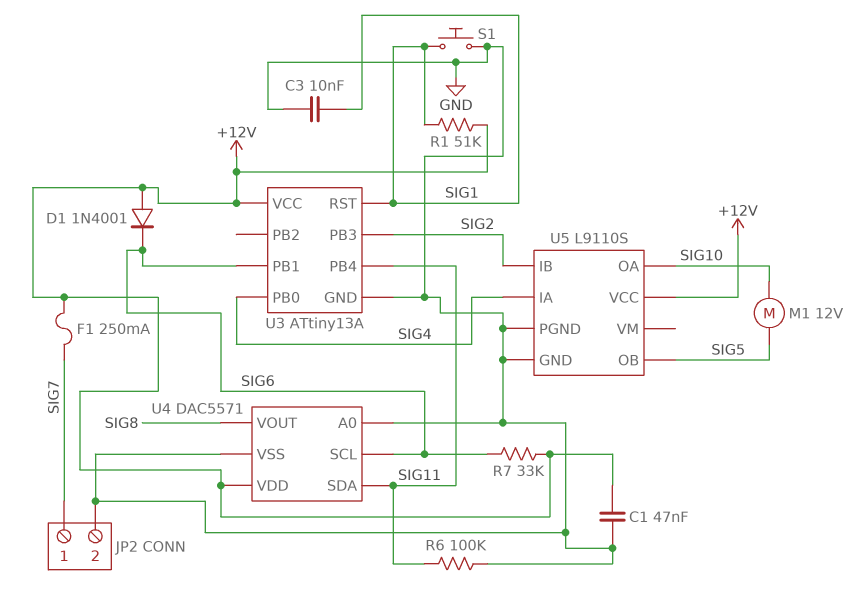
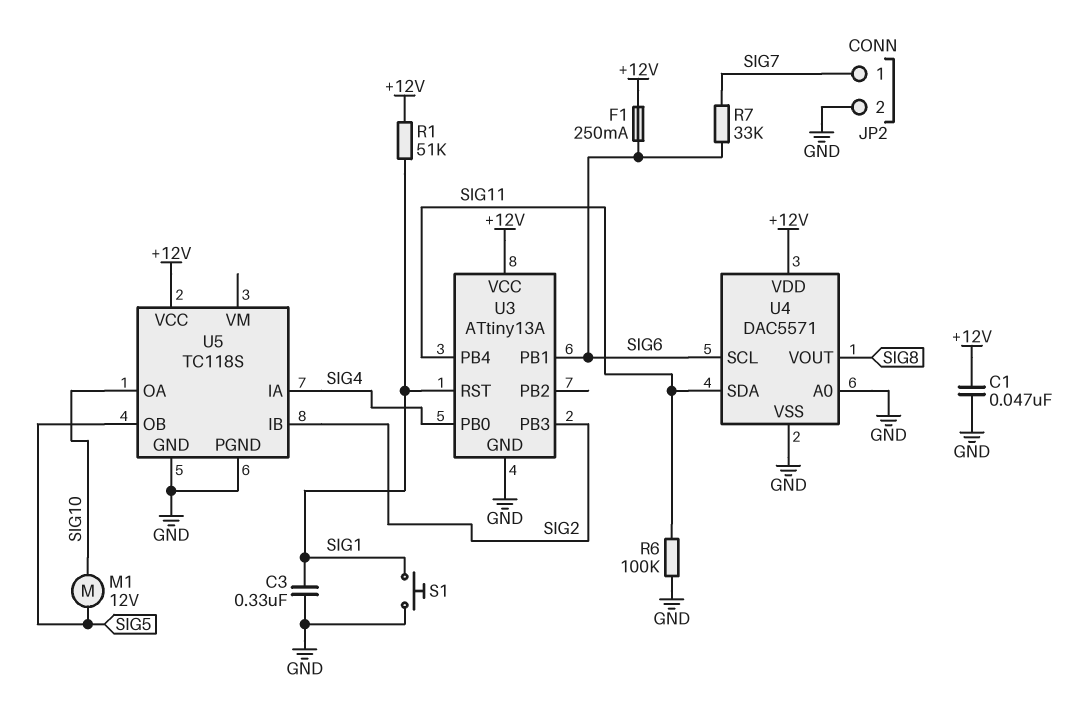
C3: 10nF (GND, SIG1) -> 330nF (GND, SIG1)
D1: diode 1N4001 (A +12V, K SIG6) -> none
F1: 250mA (+12V, SIG7) -> 250mA (+12V, SIG6)
R7: 33k (+12V, SIG6) -> 33k (SIG6, SIG7)
U5: L9110S -> TC118S

